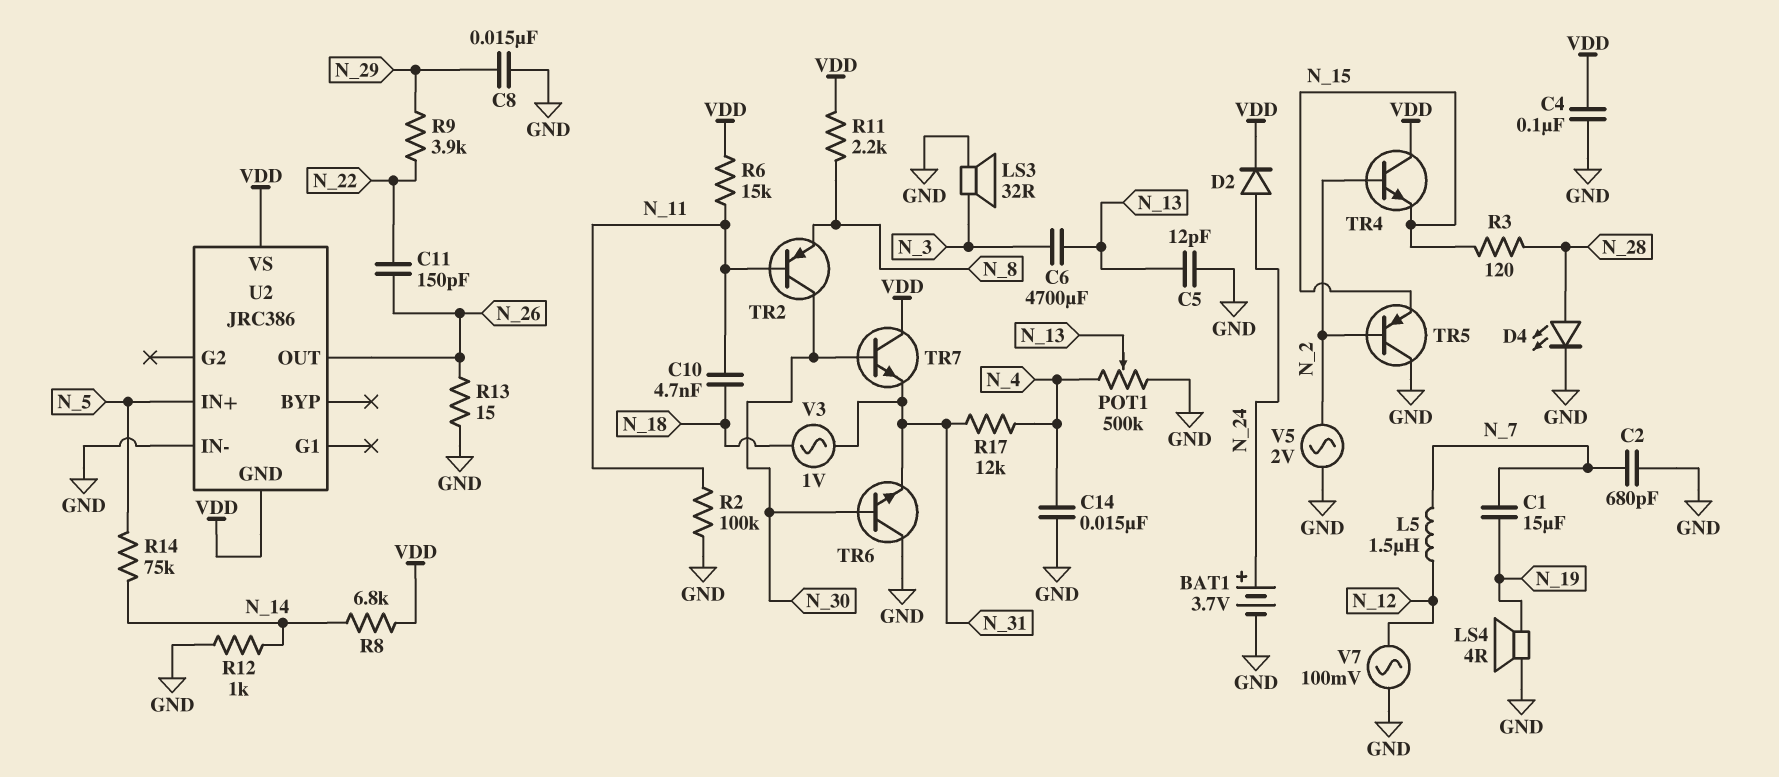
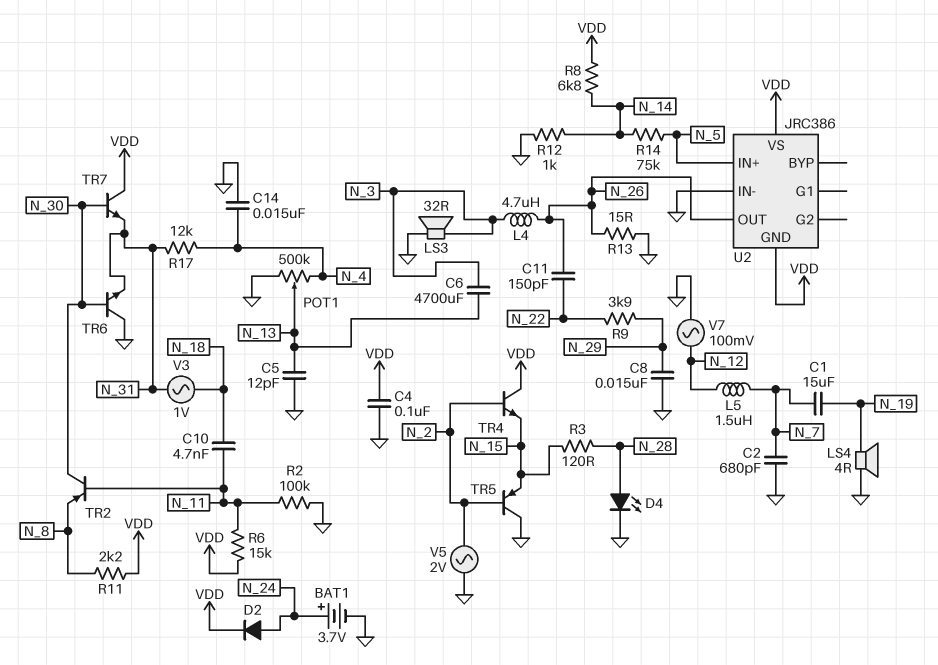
L4: none -> 4.7uH (N_3, N_26)

